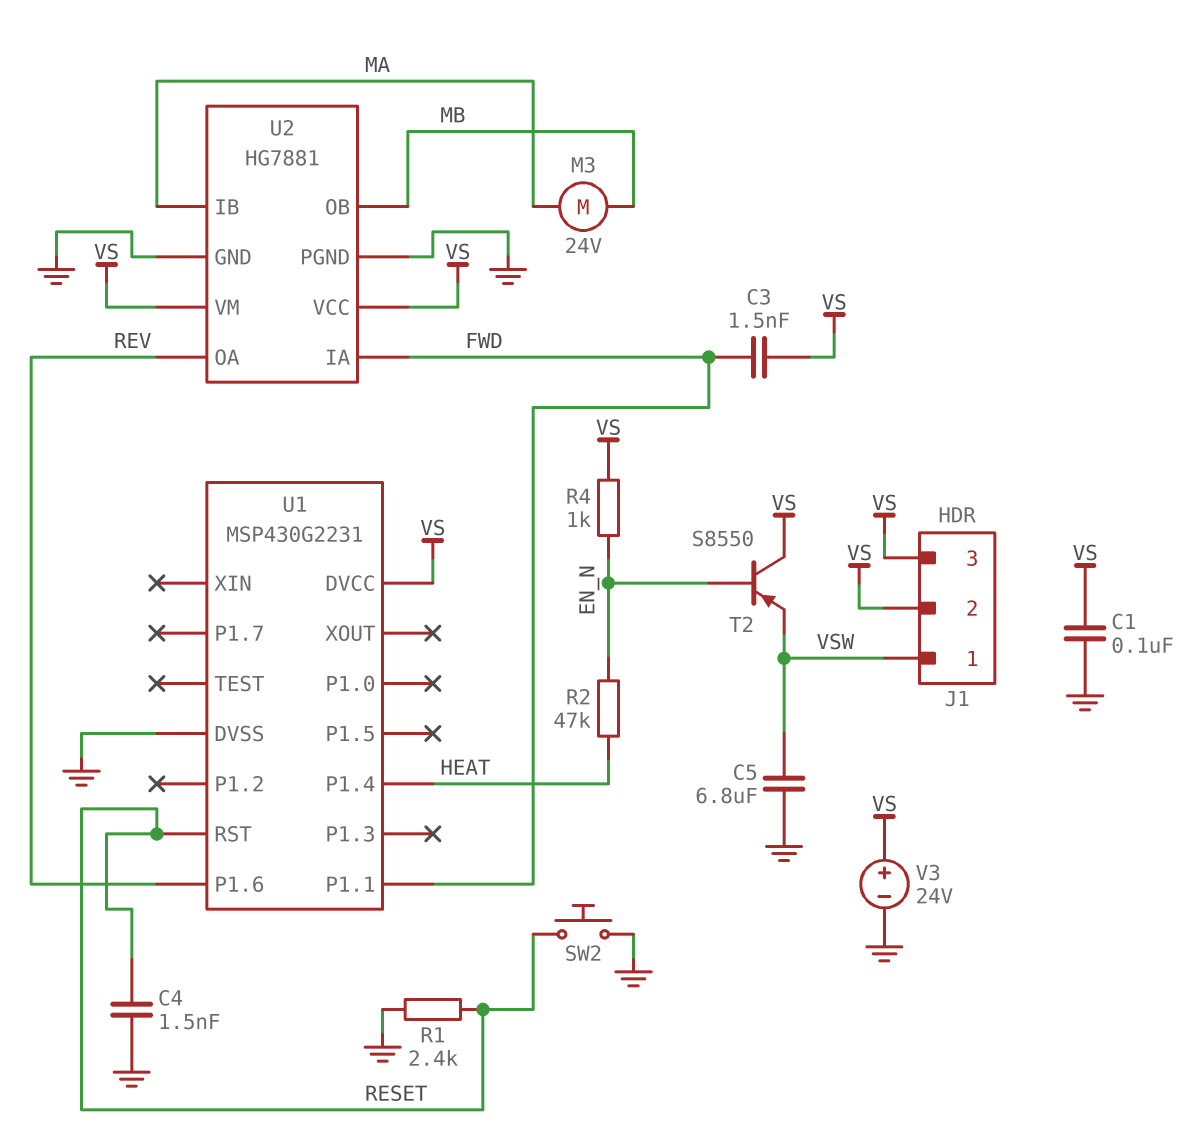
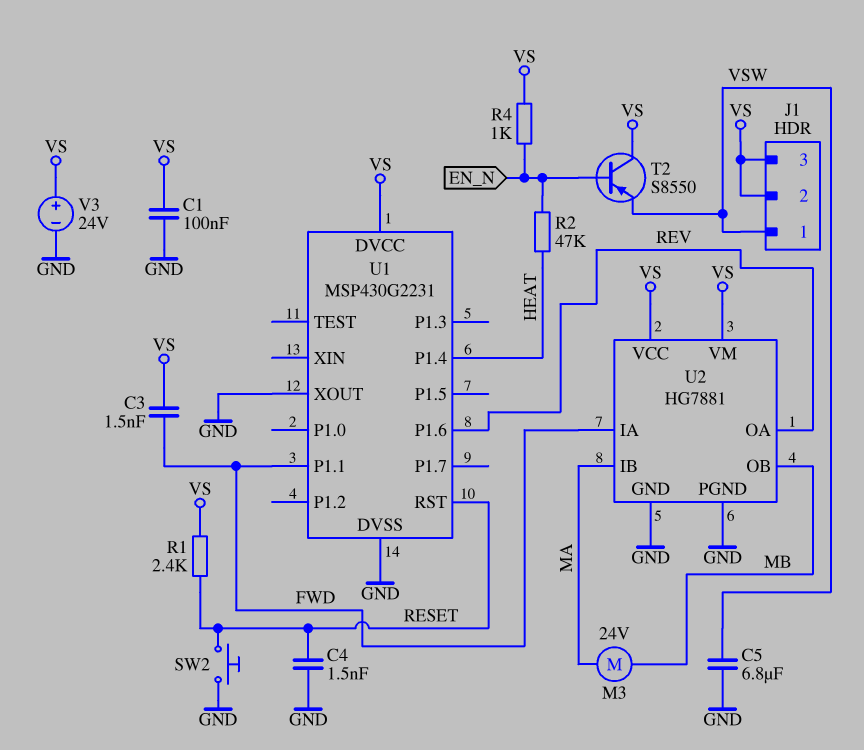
R1: 2.4k (GND, RESET) -> 2.4k (RESET, VS)
U1 pin XOUT: none -> GND

